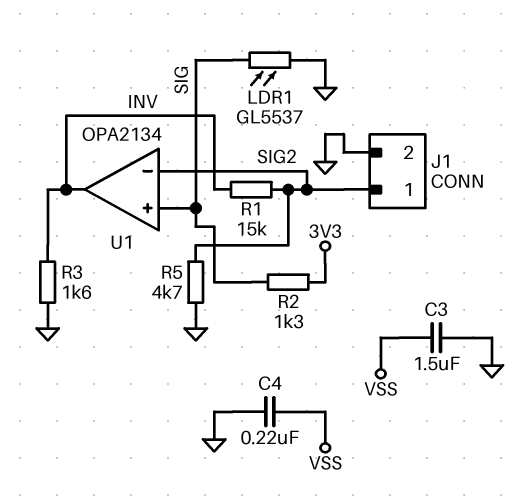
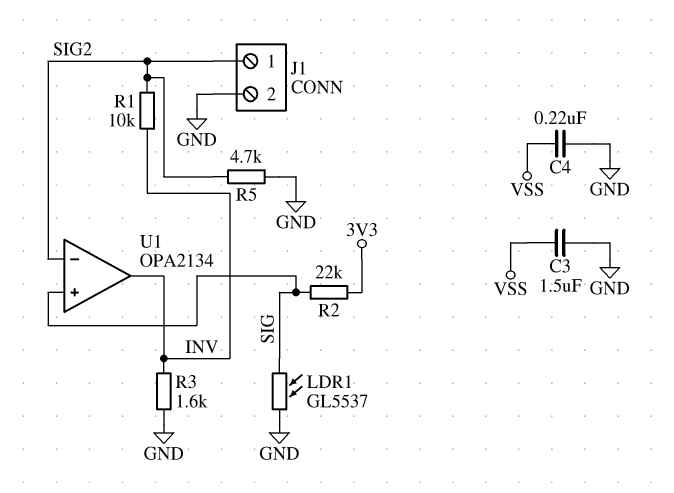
R1: 15k (INV, SIG2) -> 10k (INV, SIG2)
R2: 1.3k (3V3, SIG) -> 22k (3V3, SIG)

